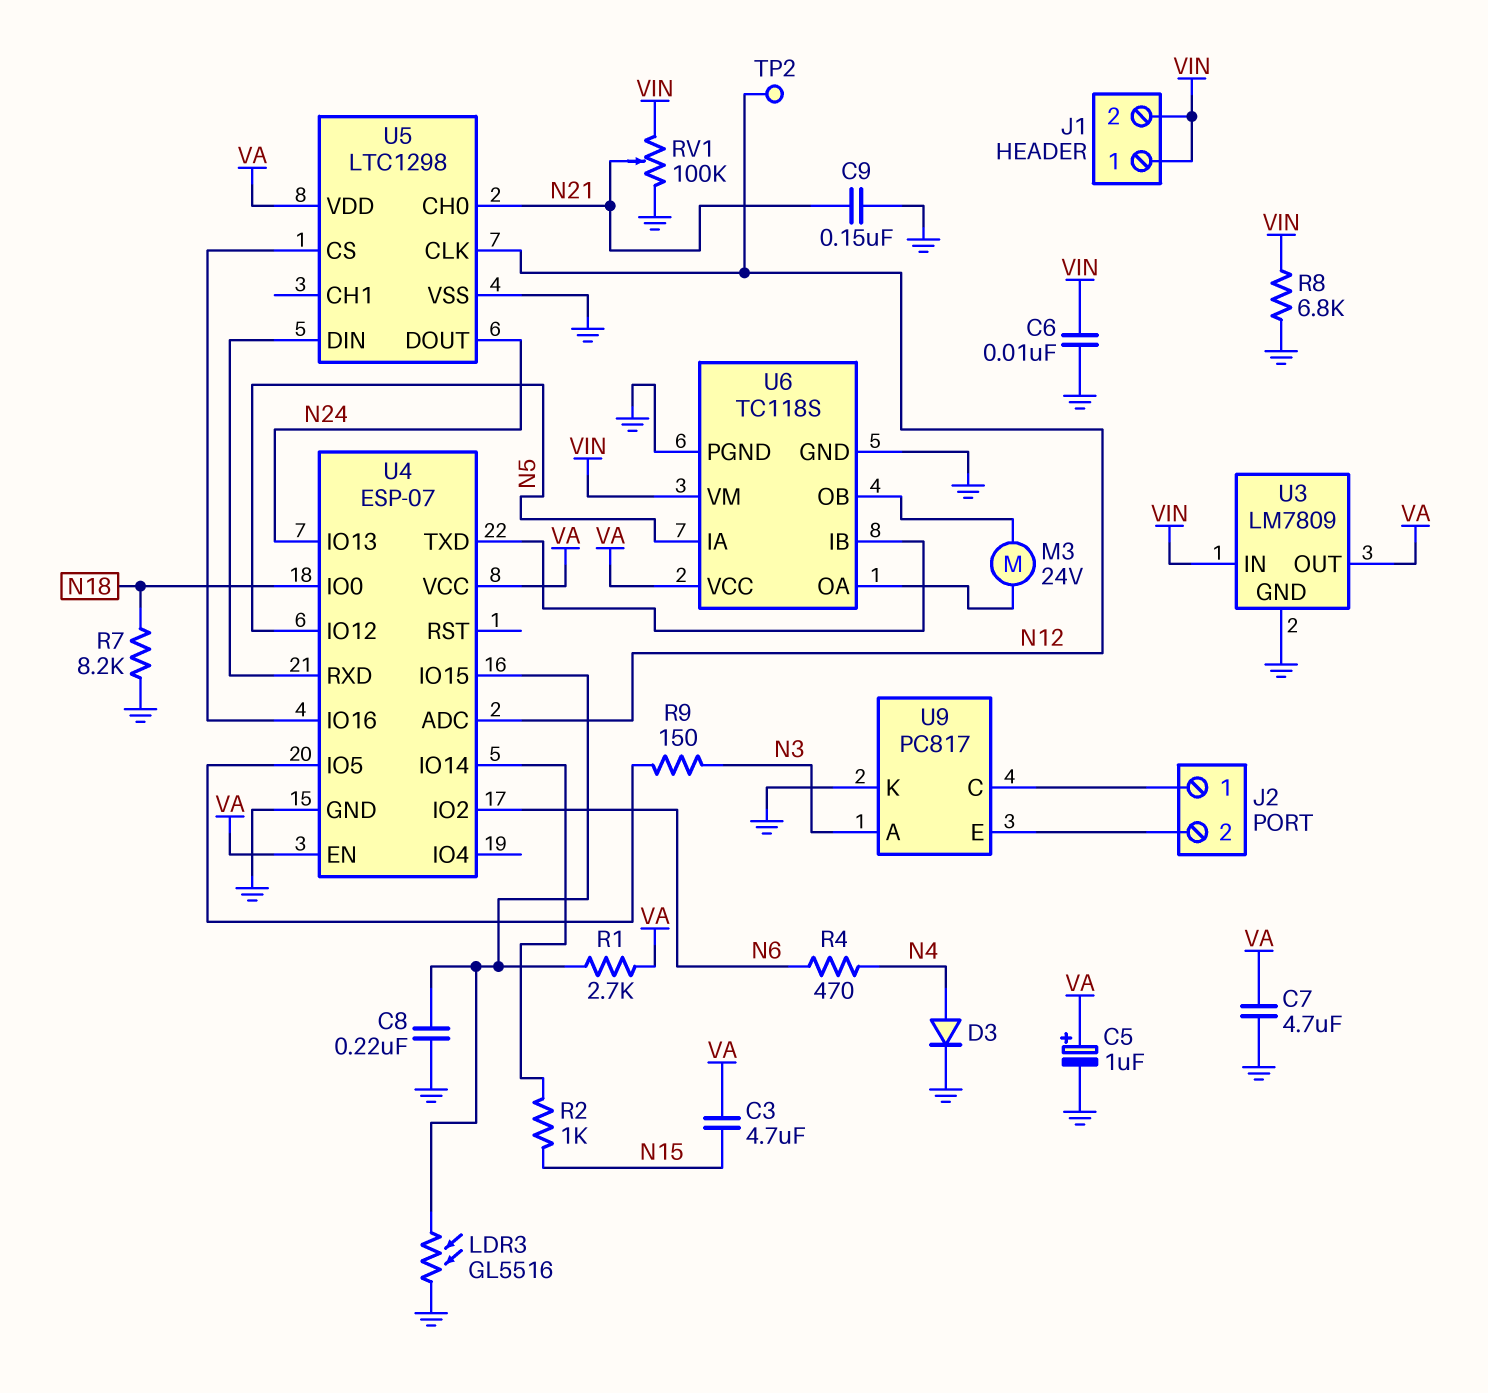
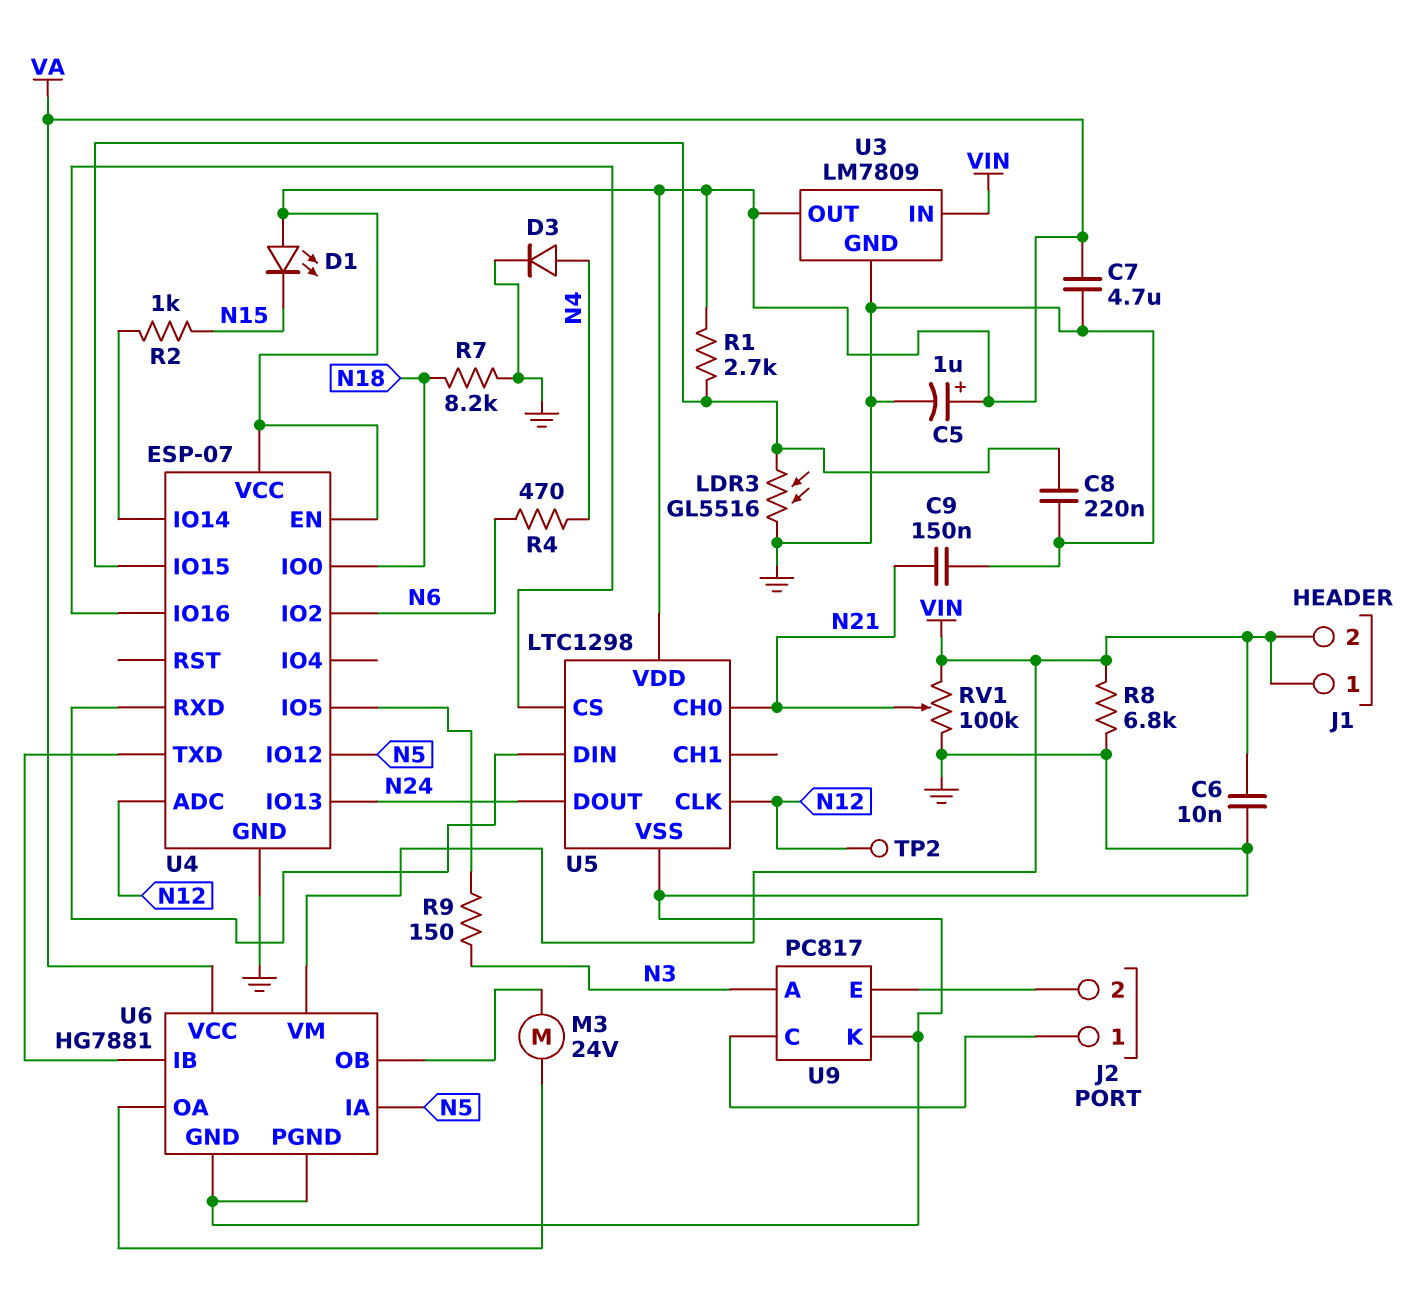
C3: 4.7uF (N15, VA) -> none
D1: none -> LED (A VA, K N15)
U6: TC118S -> HG7881

